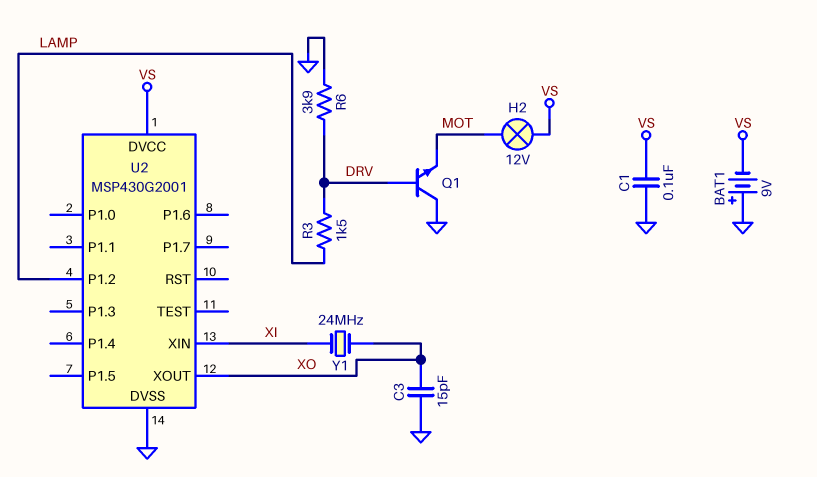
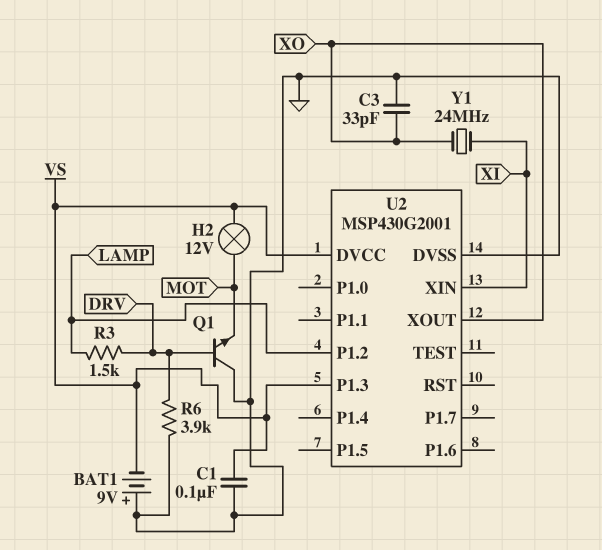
C3: 15pF (GND, XO) -> 33pF (GND, XO)
U2 pin P1.3: none -> VS

